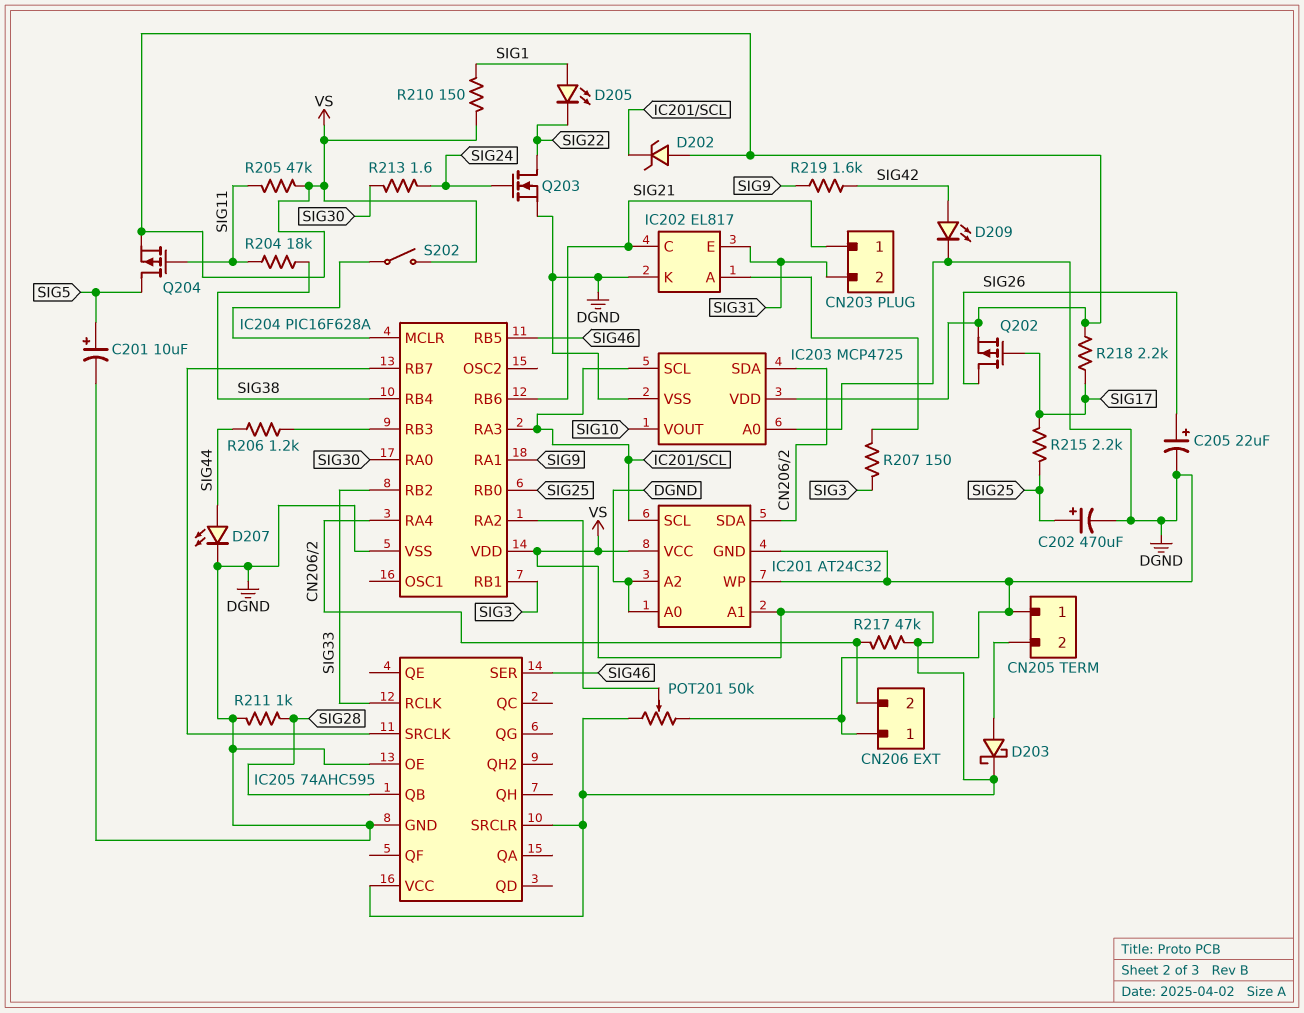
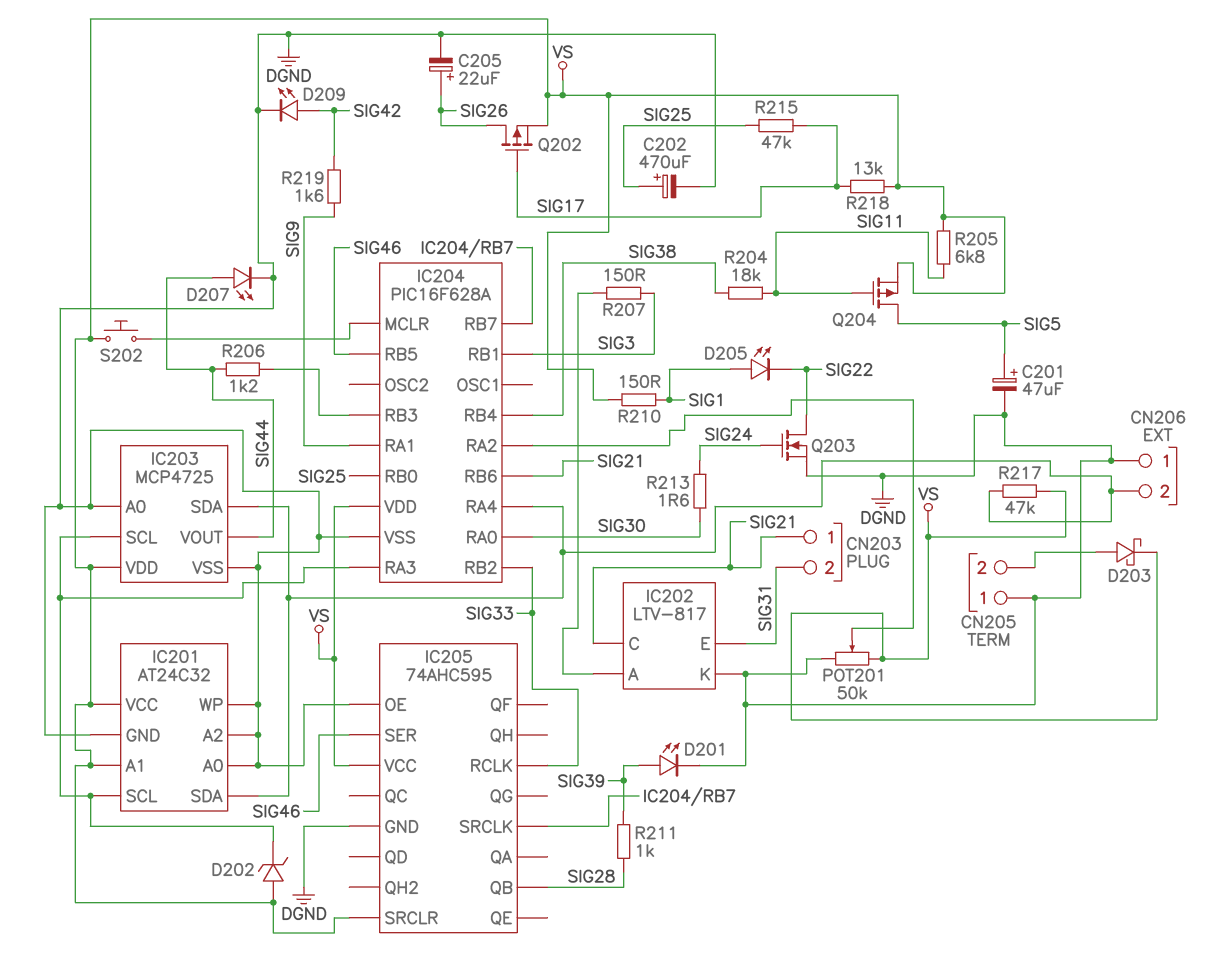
C201: 10uF (plus SIG5, minus DGND) -> 47uF (plus SIG5, minus DGND)
D201: none -> LED (A SIG39, K DGND)
IC202: EL817 -> LTV-817
IC203 pin VOUT: SIG10 -> SIG44
R205: 47k (SIG11, VS) -> 6.8k (SIG11, VS)
R211: 1k (DGND, SIG28) -> 1k (SIG28, SIG39)
R215: 2.2k (SIG17, SIG25) -> 47k (SIG17, SIG25)
R218: 2.2k (SIG17, VS) -> 13k (SIG17, VS)
S202: switch (IC204/MCLR, VS) -> button (IC204/MCLR, VS)

